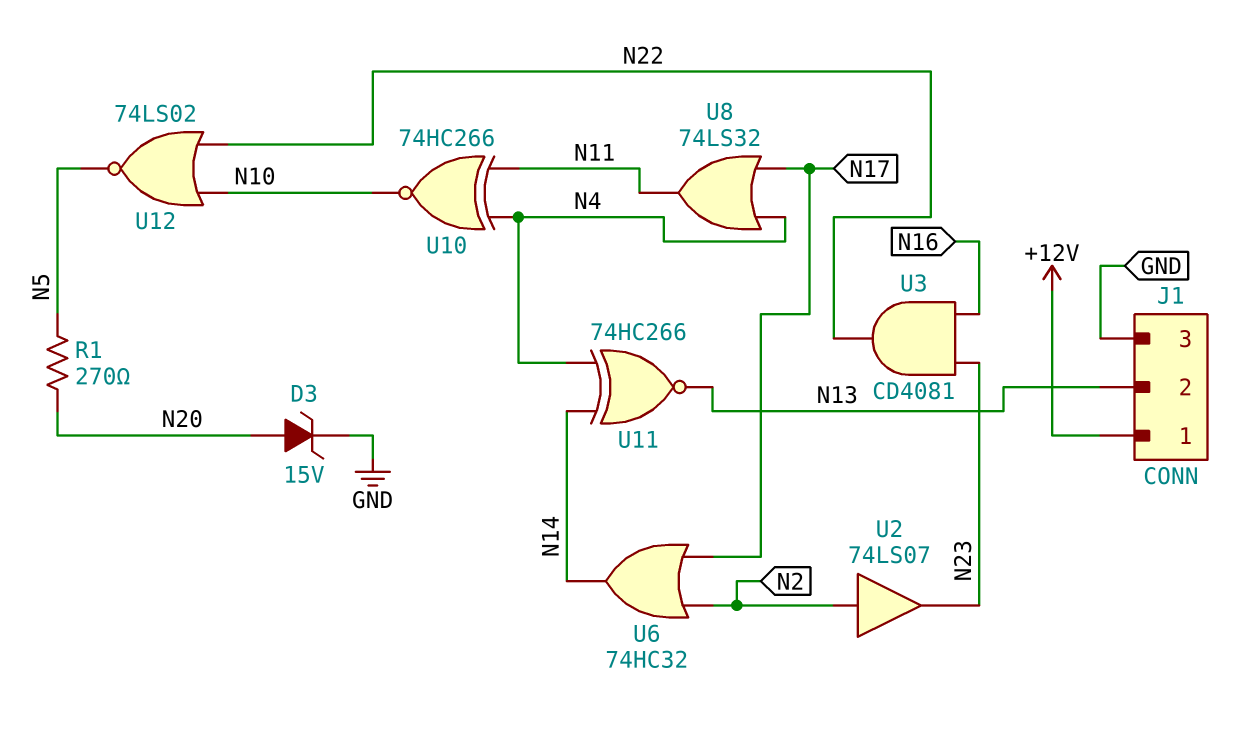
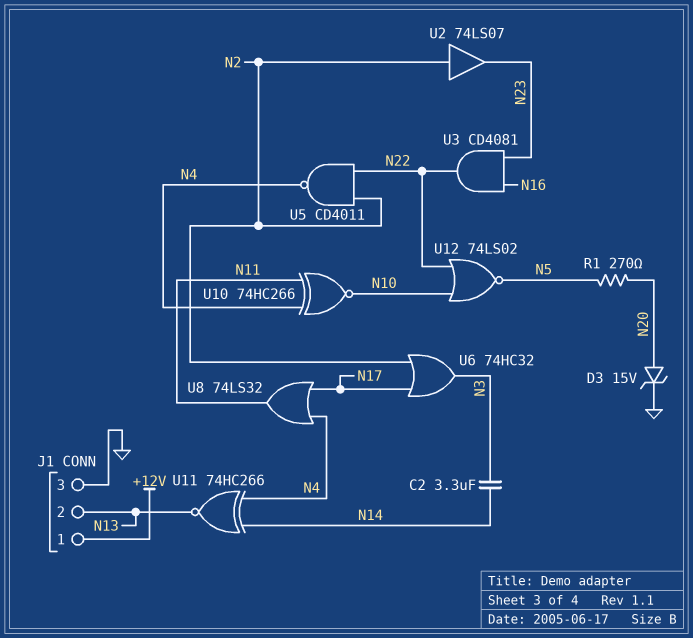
C2: none -> 3.3uF (N3, N14)
U5: none -> NAND CD4011 (in N2, in N22, out N4)
U6: OR 74HC32 (in N2, in N17, out N14) -> OR 74HC32 (in N2, in N17, out N3)

